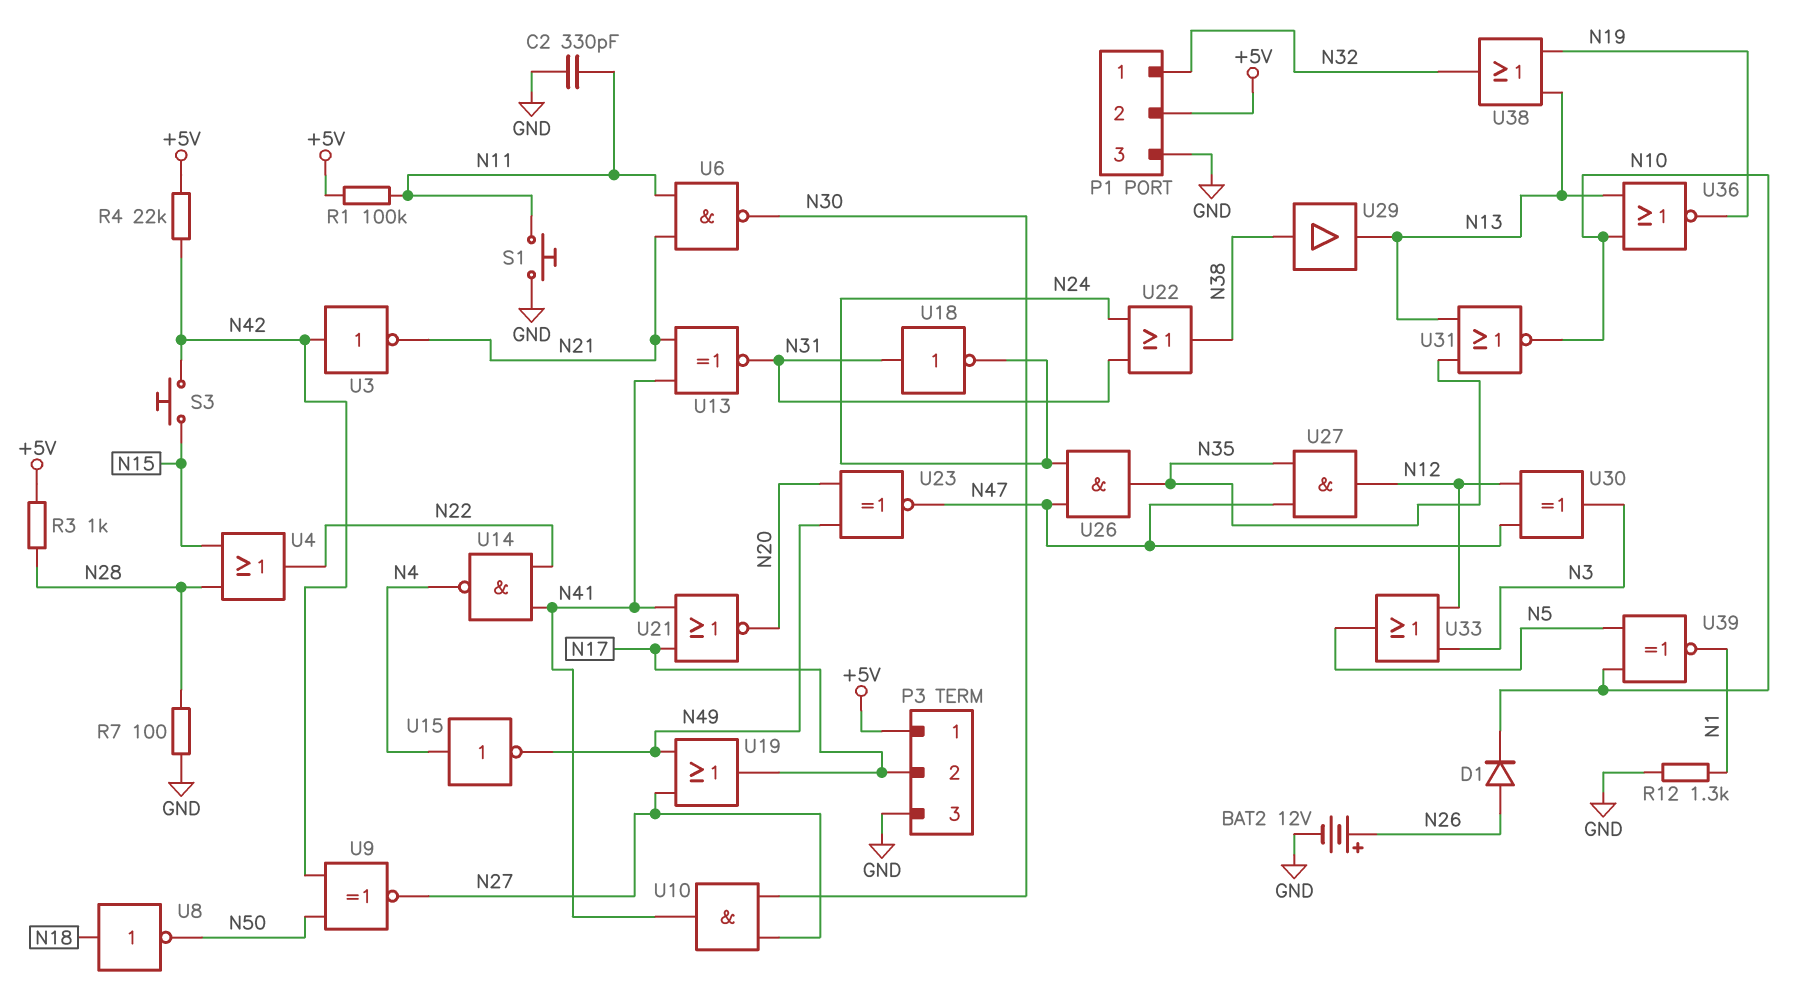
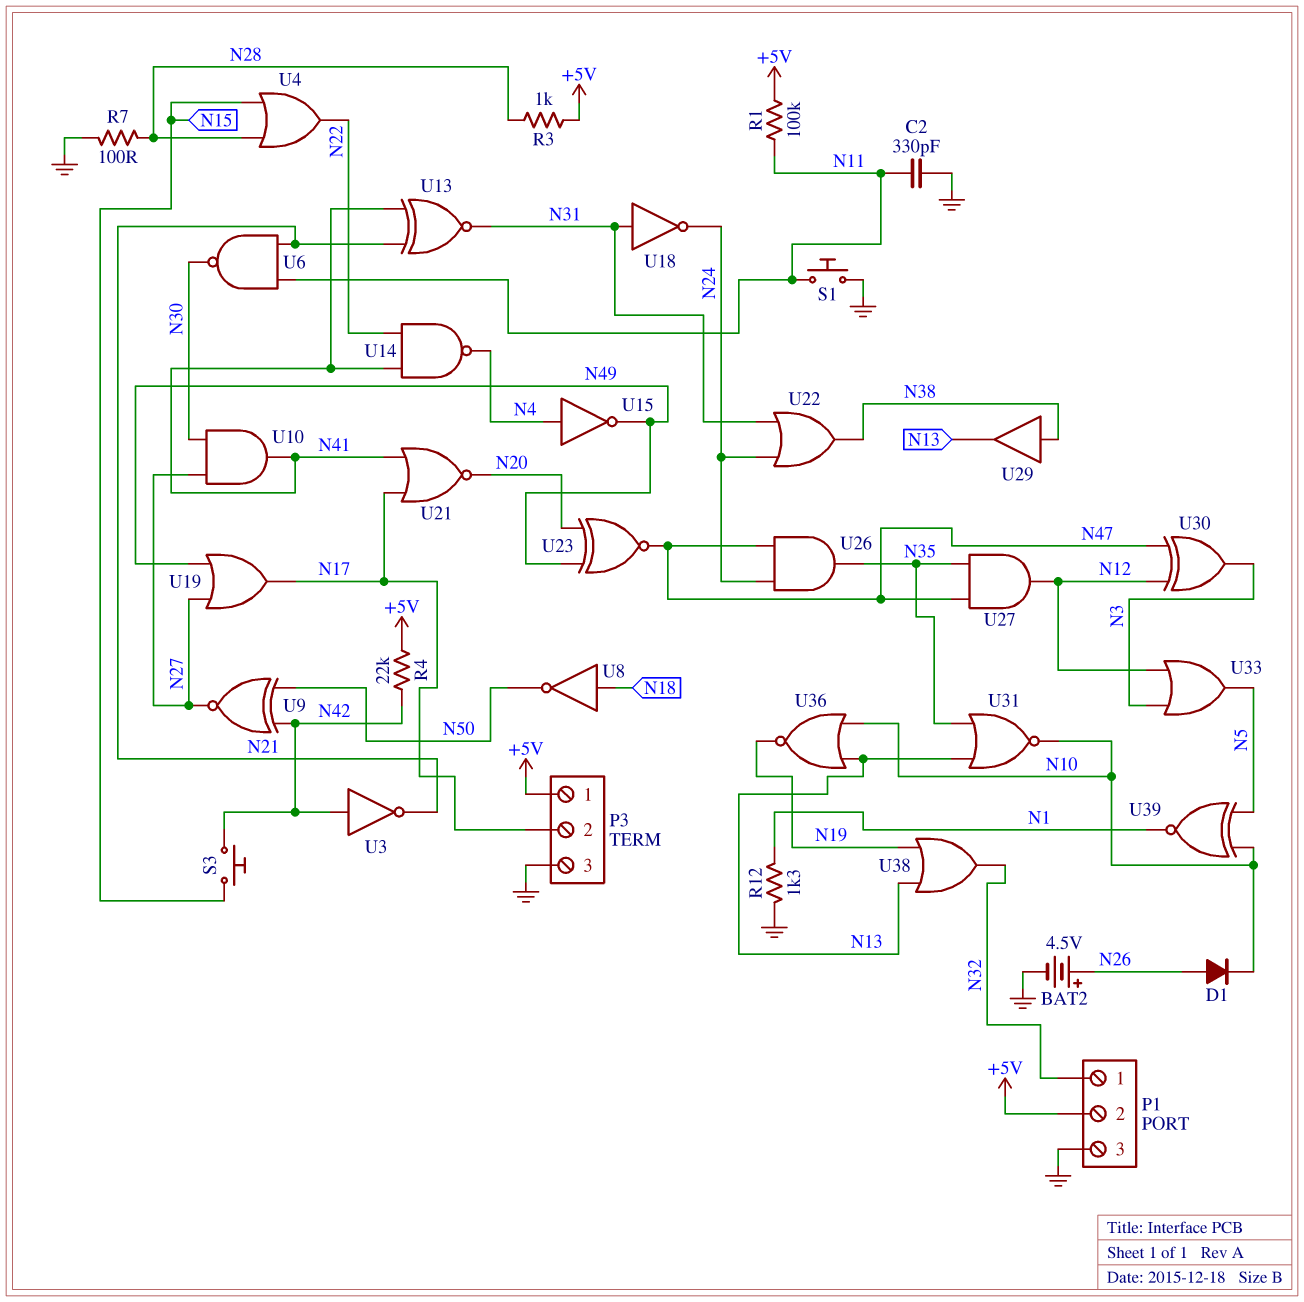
BAT2: 12V (plus N26, minus GND) -> 4.5V (plus N26, minus GND)

